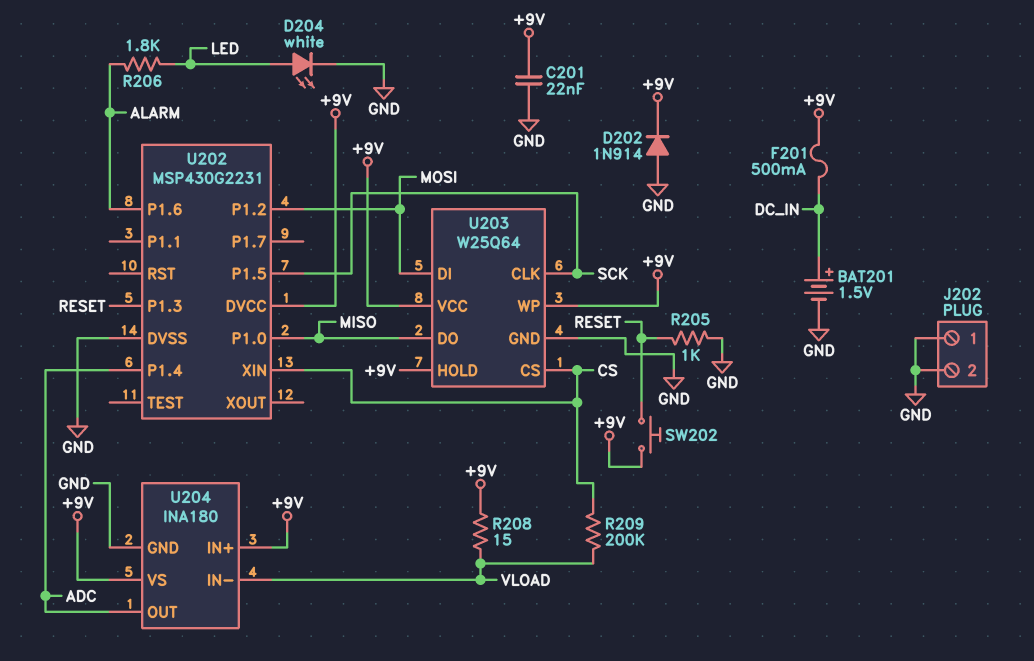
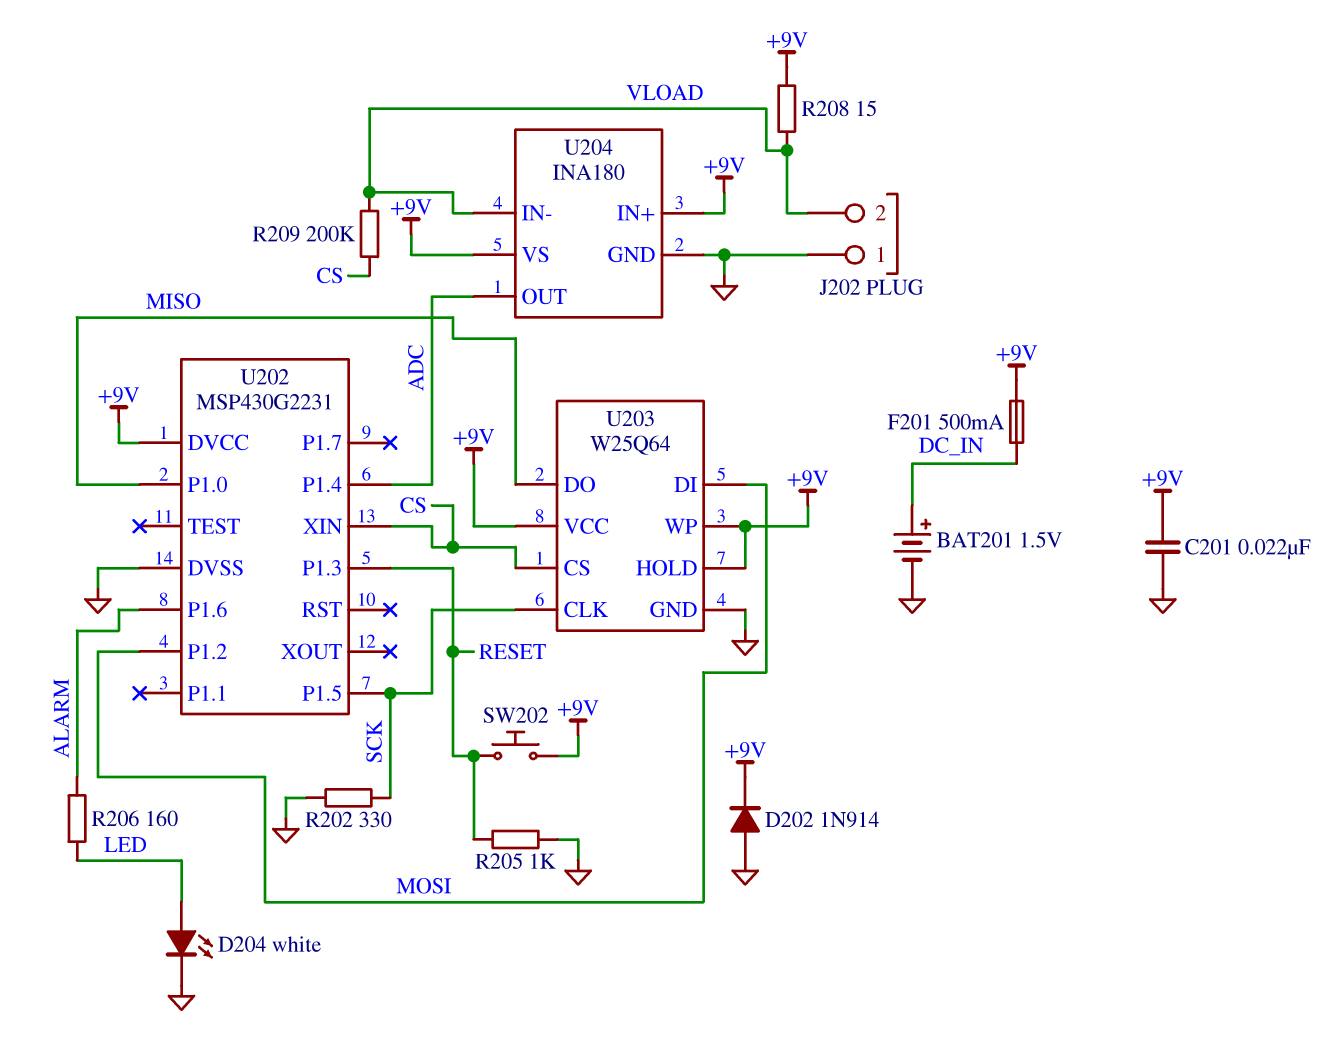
J202 pin 2: GND -> VLOAD
R202: none -> 330 (GND, SCK)
R206: 1.8k (ALARM, LED) -> 160 (ALARM, LED)

